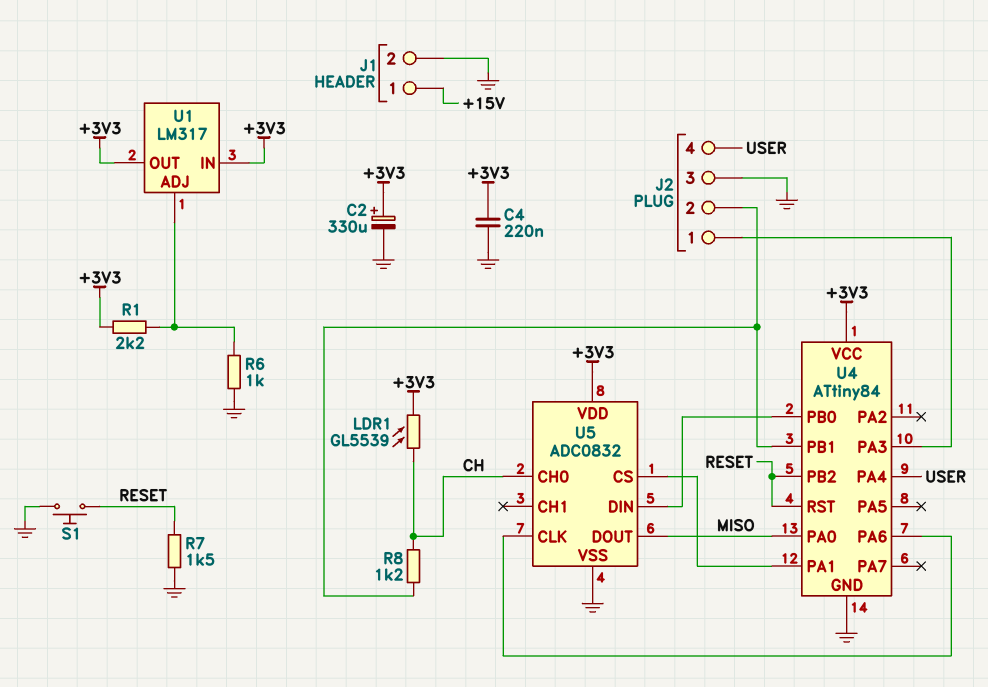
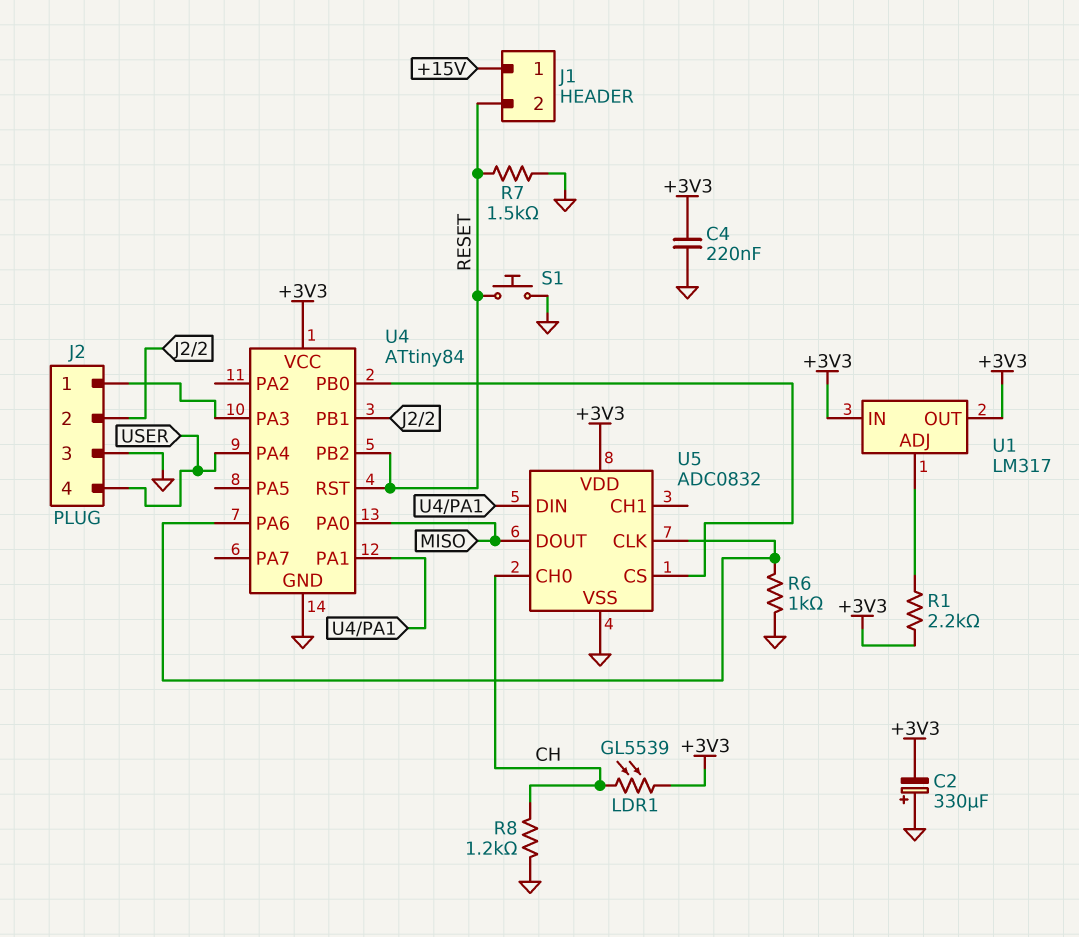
C2: 330uF (plus +3V3, minus GND) -> 330uF (plus GND, minus +3V3)
J1 pin 2: GND -> RESET
R6: 1k (GND, U1/ADJ) -> 1k (GND, U4/PA6)
R8: 1.2k (CH, J2/2) -> 1.2k (CH, GND)
U5 pin CS: U4/PA1 -> U4/PB0
U5 pin DIN: U4/PB0 -> U4/PA1

